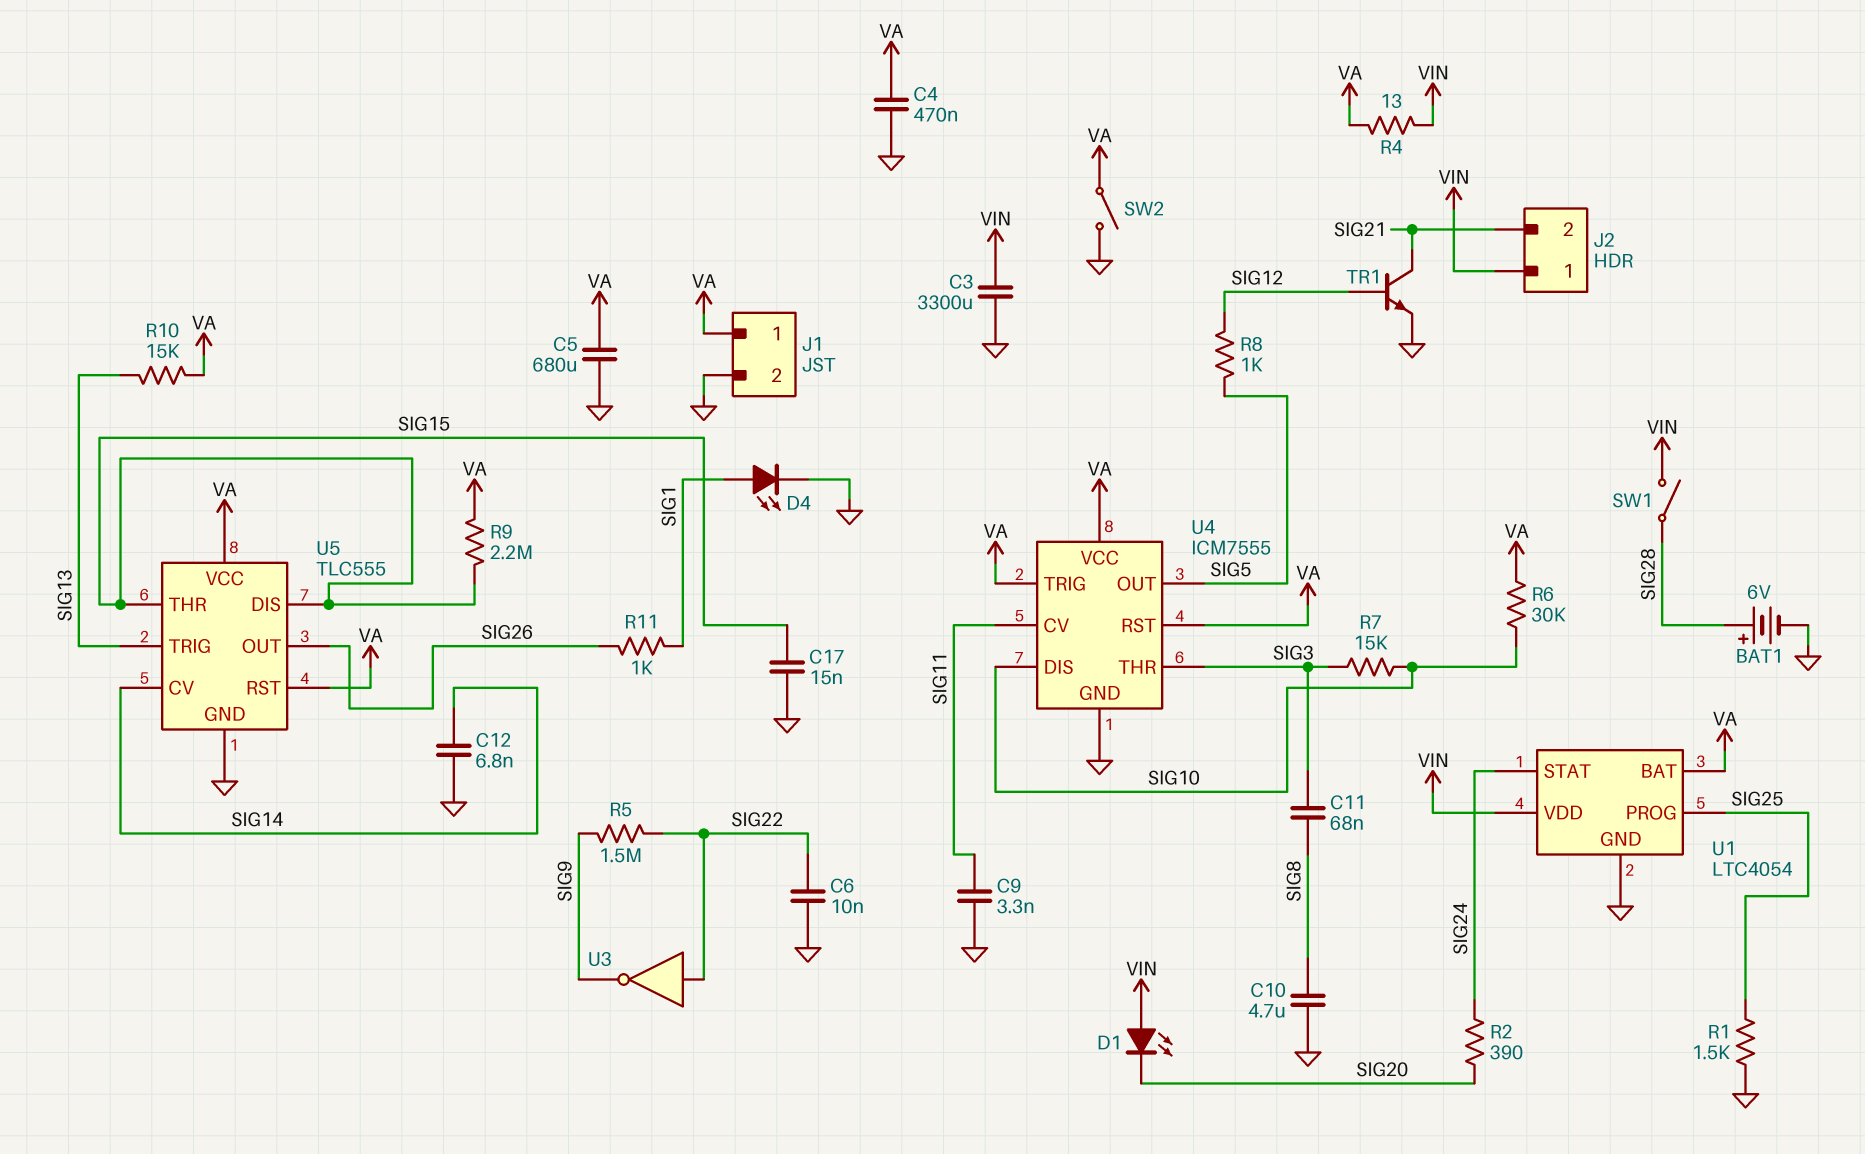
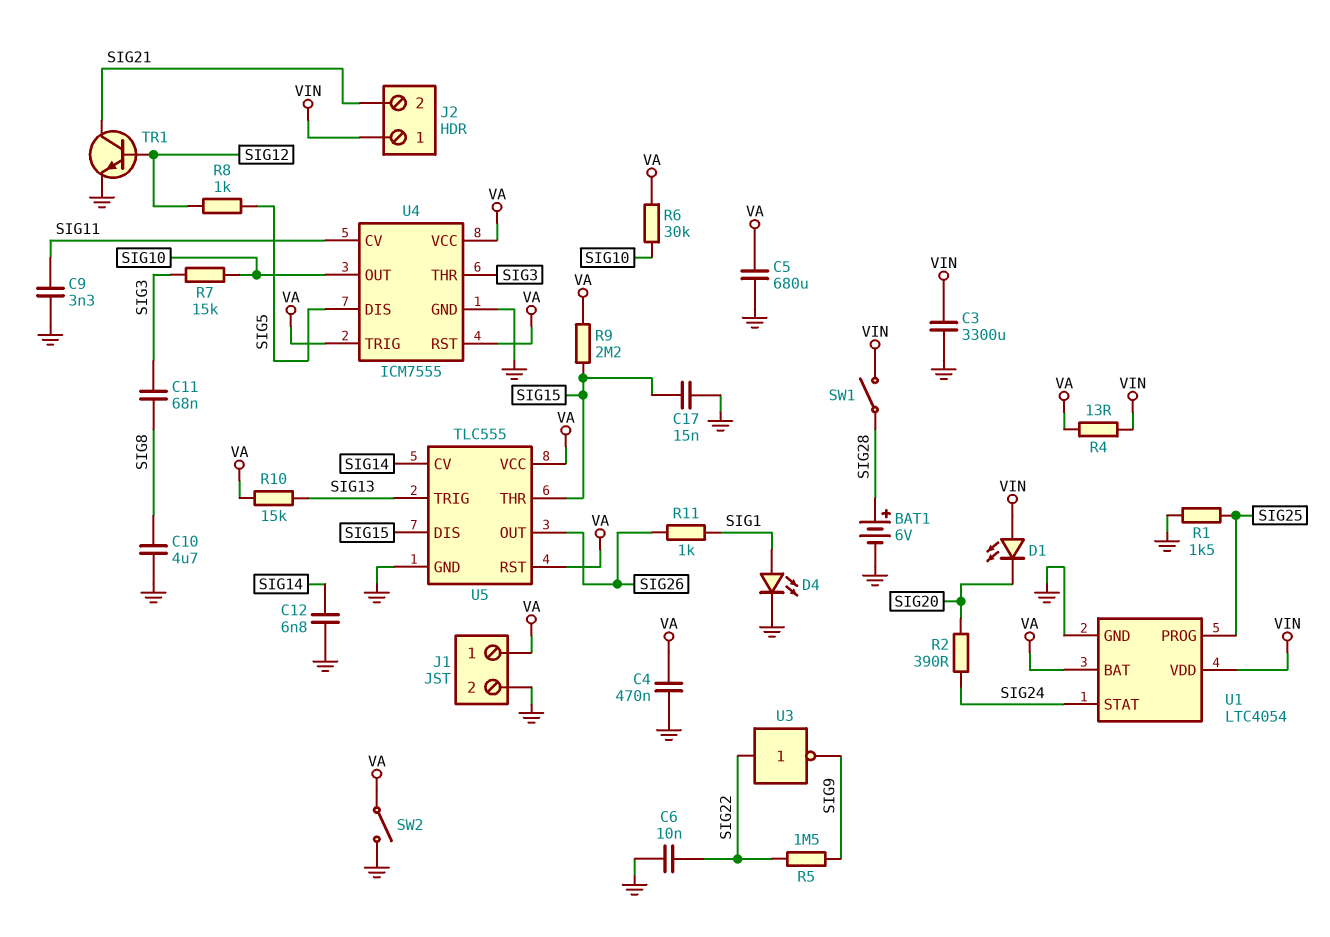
U4 pin DIS: SIG10 -> SIG5
U4 pin OUT: SIG5 -> SIG10

